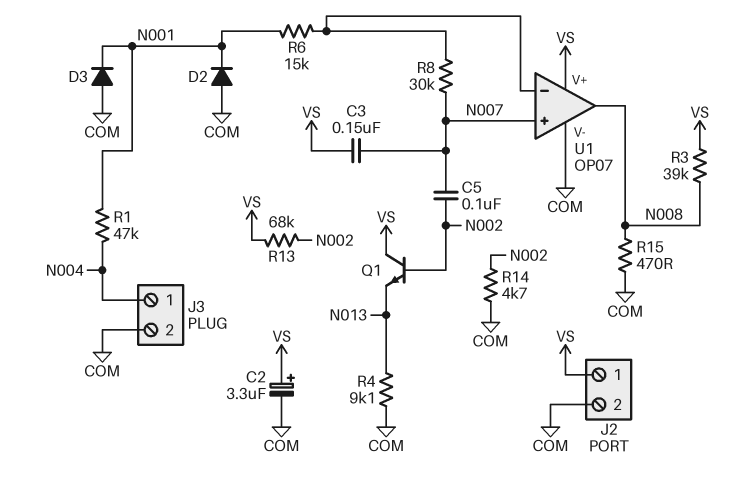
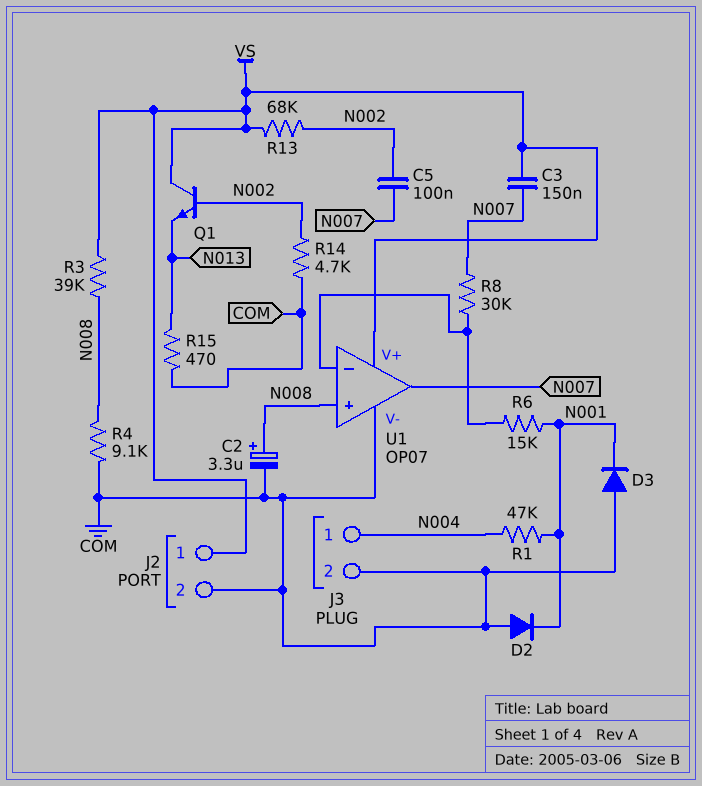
C2: 3.3uF (plus VS, minus COM) -> 3.3uF (plus N008, minus COM)
R4: 9.1k (COM, N013) -> 9.1k (COM, N008)
R15: 470 (COM, N008) -> 470 (COM, N013)
U1 pin in+: N007 -> N008
U1 pin out: N008 -> N007

